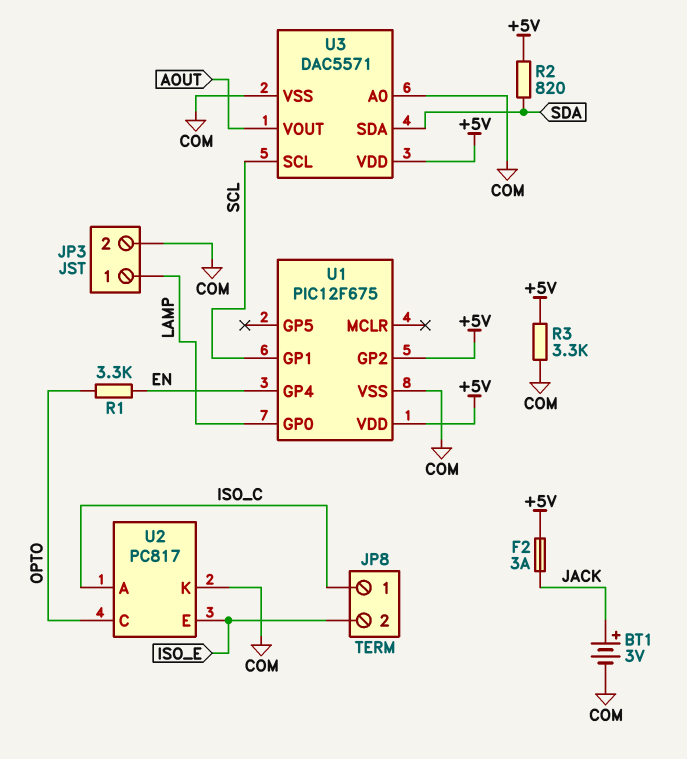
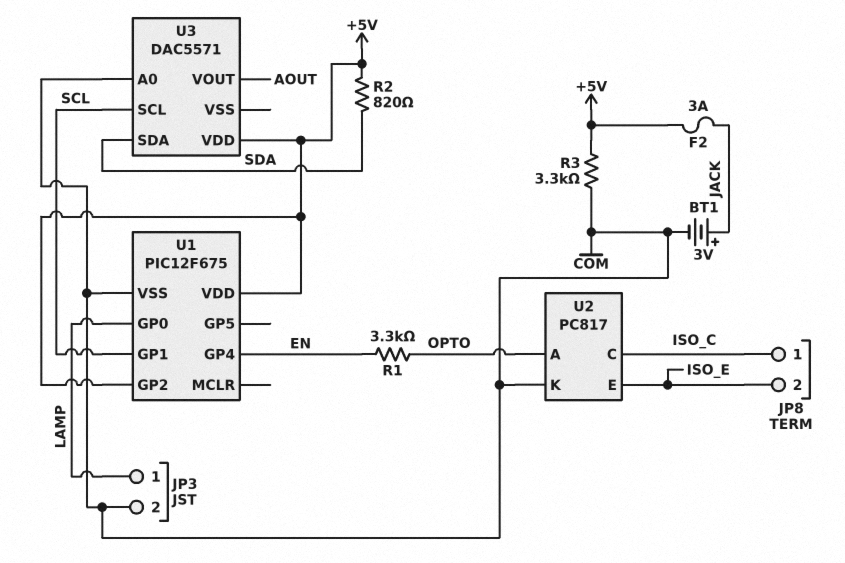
U2 pin A: ISO_C -> OPTO
U2 pin C: OPTO -> ISO_C
U3 pin VSS: COM -> none

